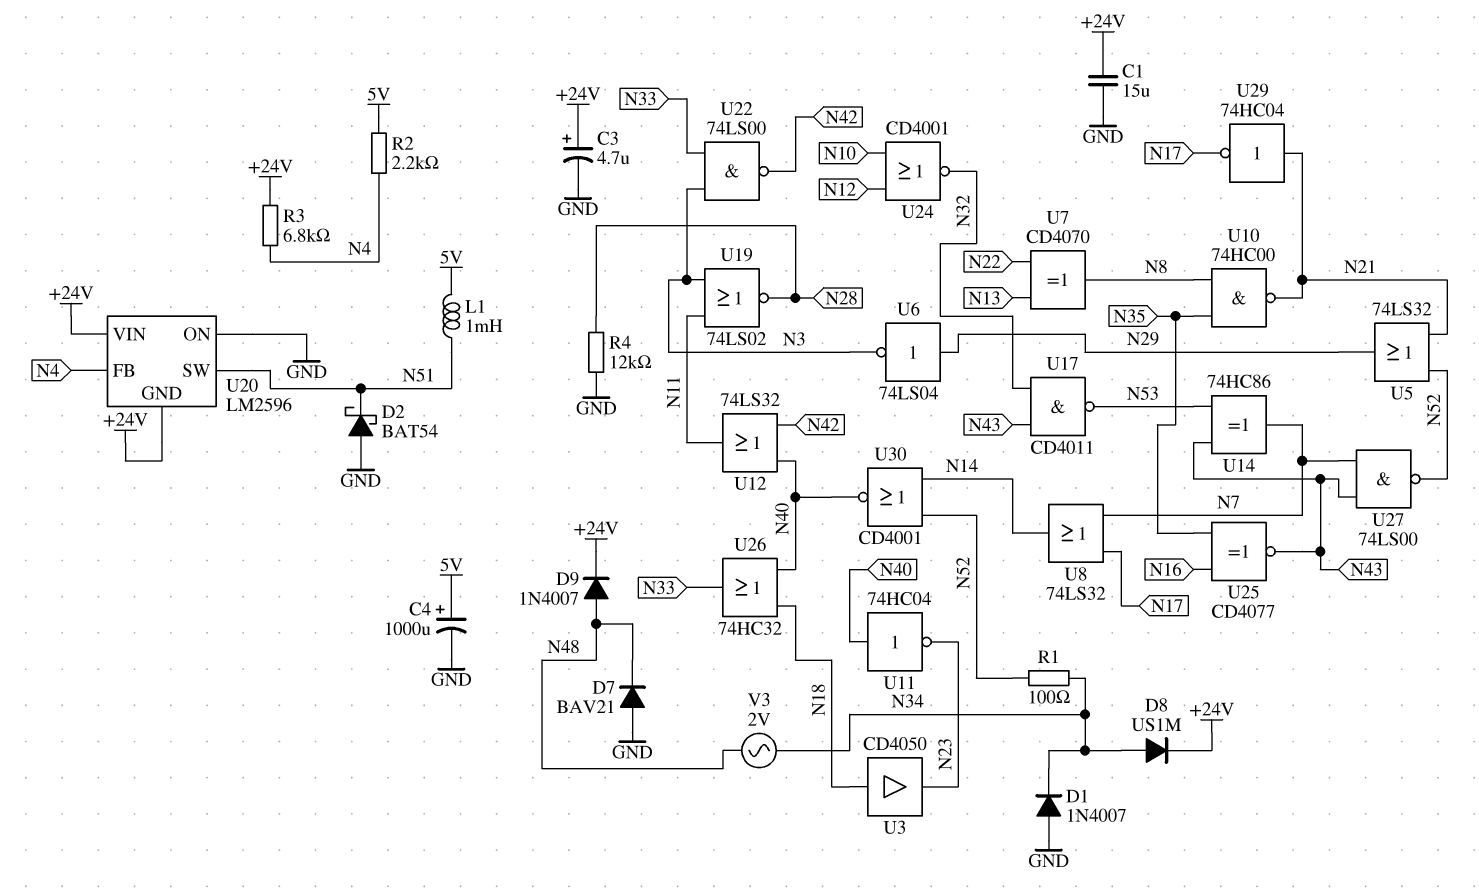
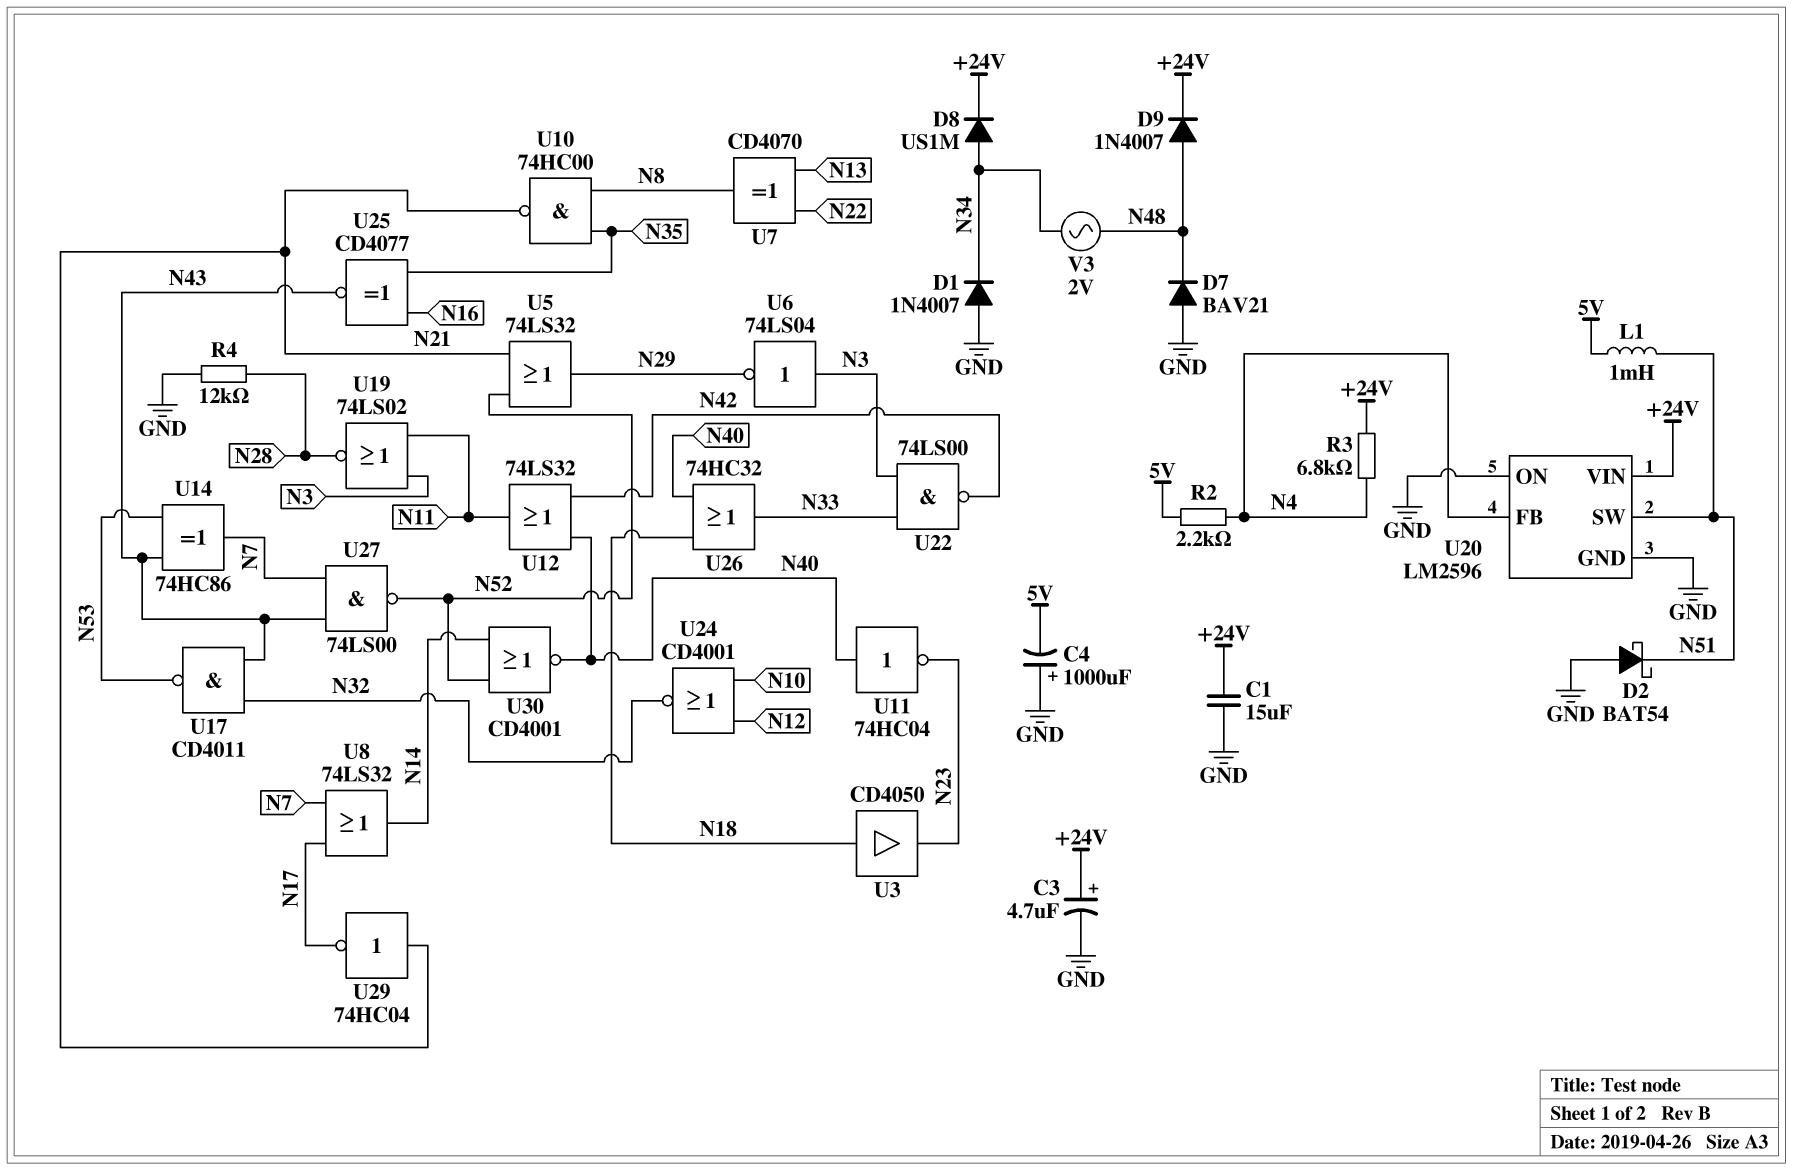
C4: 1000uF (plus 5V, minus GND) -> 1000uF (plus GND, minus 5V)
R1: 100 (N34, N52) -> none
U6: NOT 74LS04 (in N29, out N3) -> NOT 74LS04 (in N3, out N29)
U20 pin GND: +24V -> GND

